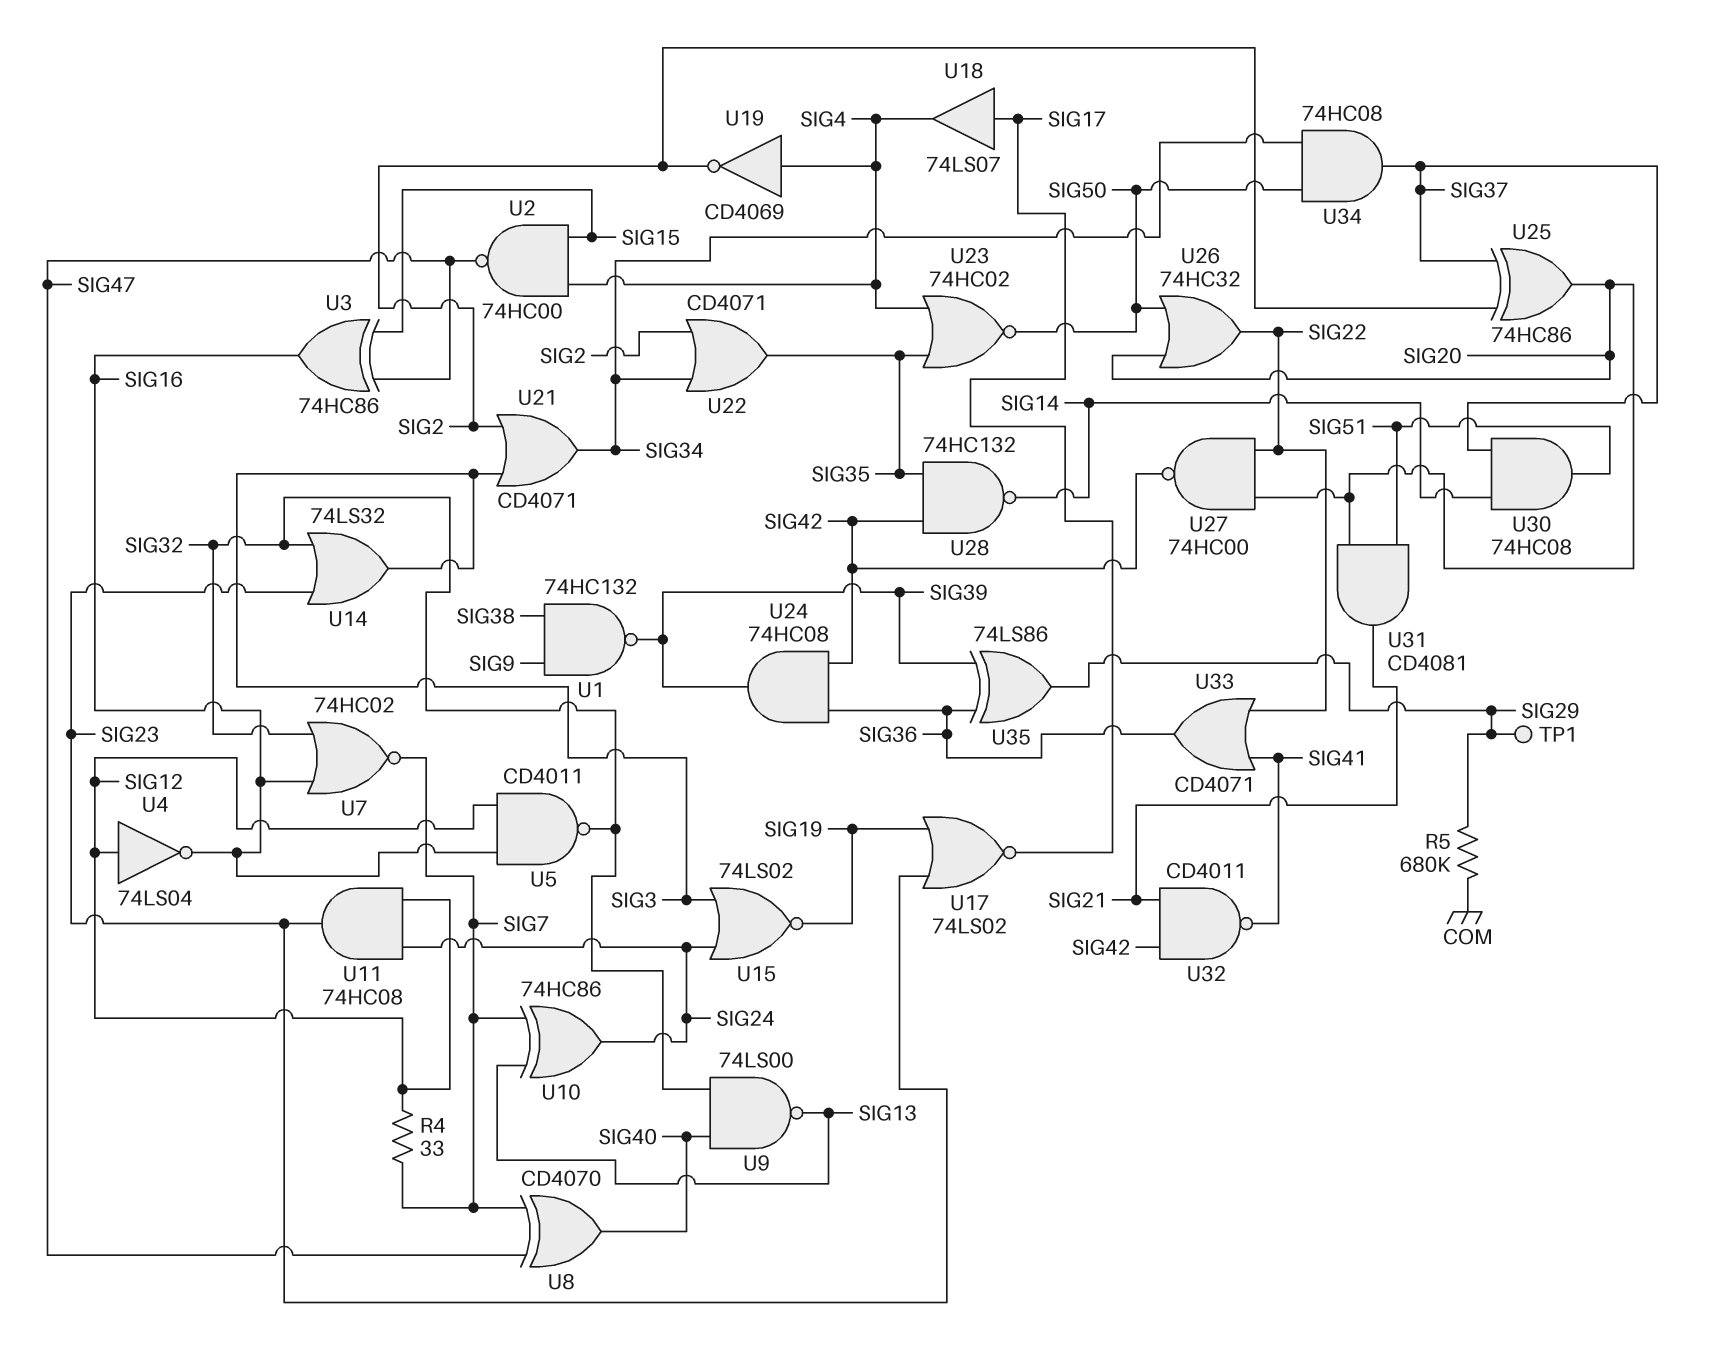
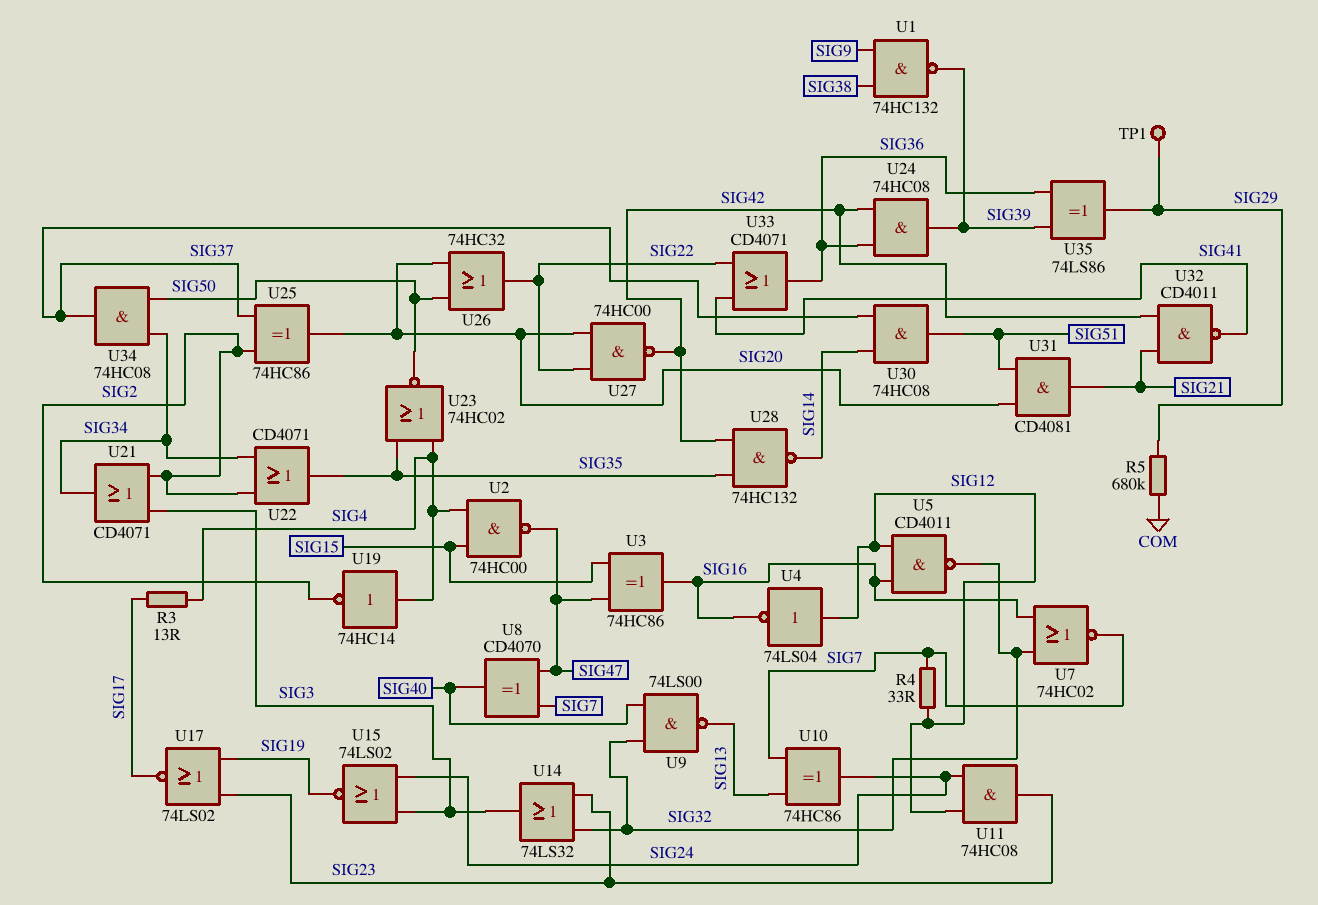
R3: none -> 13 (SIG4, SIG17)
U18: buffer 74LS07 (in SIG17, out SIG4) -> none
U19: NOT CD4069 (in SIG4, out SIG2) -> NOT 74HC14 (in SIG4, out SIG2)

